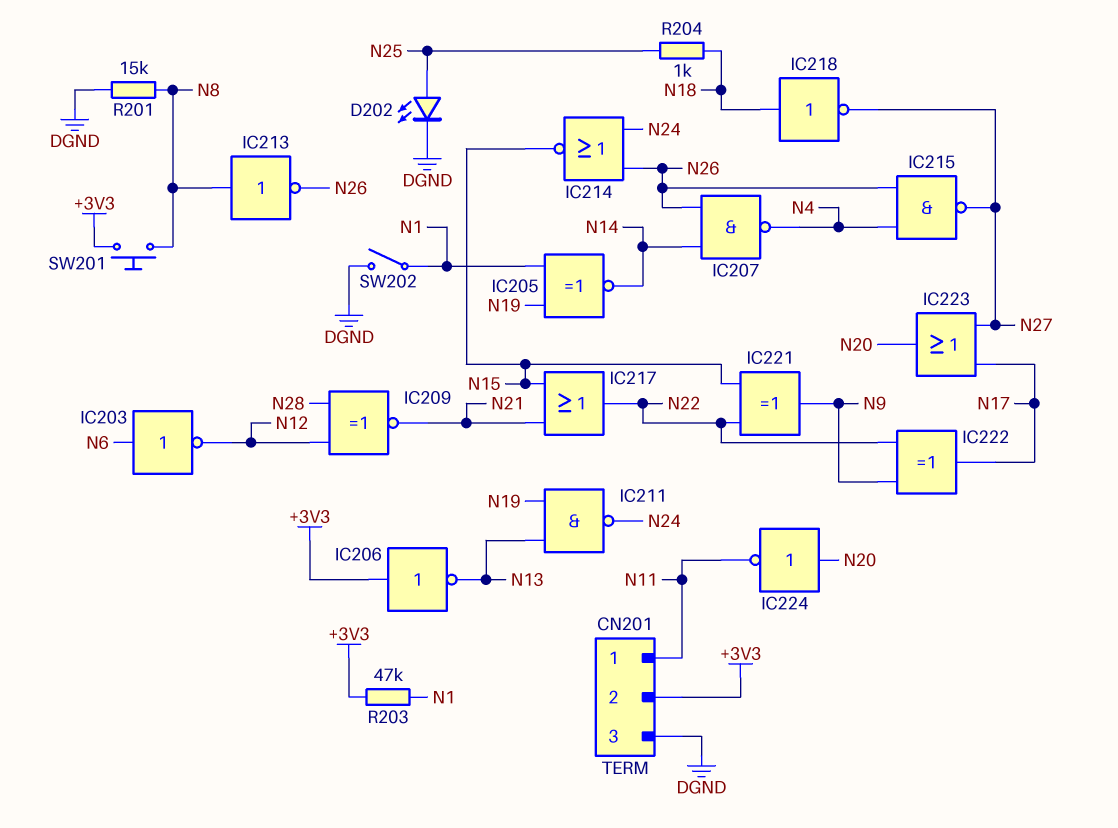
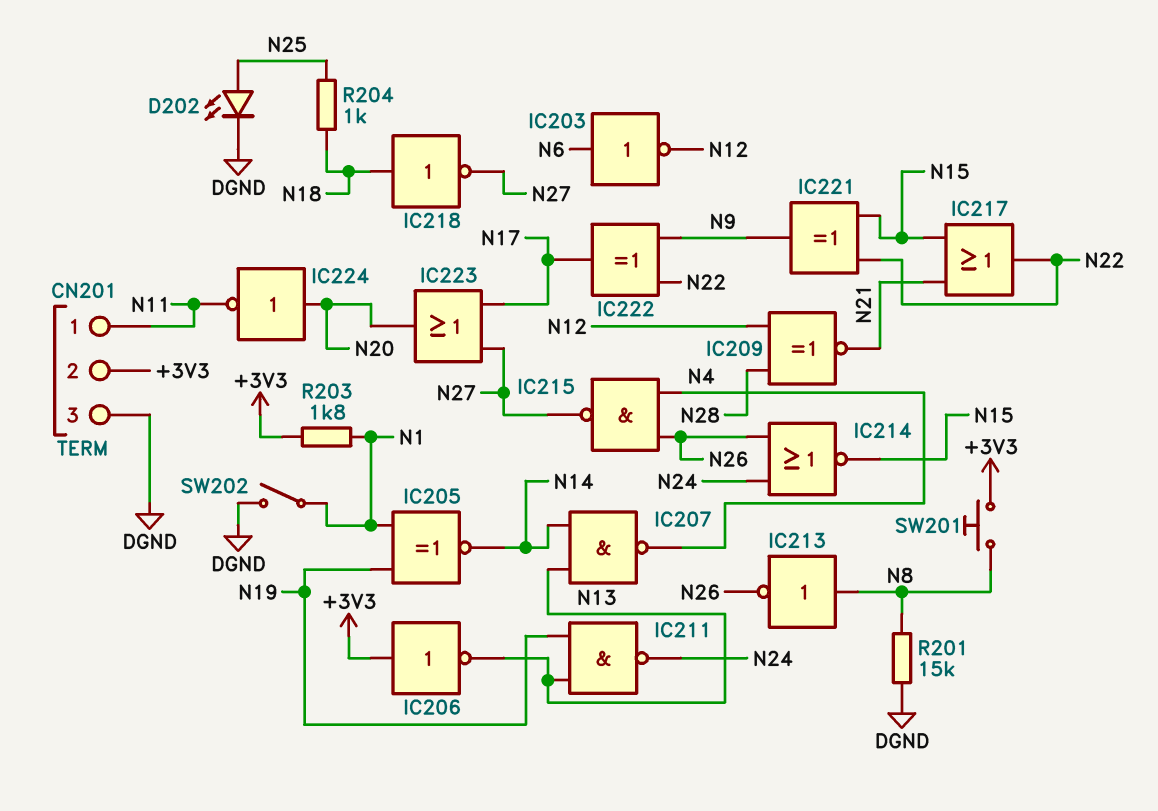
IC207: NAND (in N14, in N26, out N4) -> NAND (in N13, in N14, out N4)
R203: 47k (+3V3, N1) -> 1.8k (+3V3, N1)

